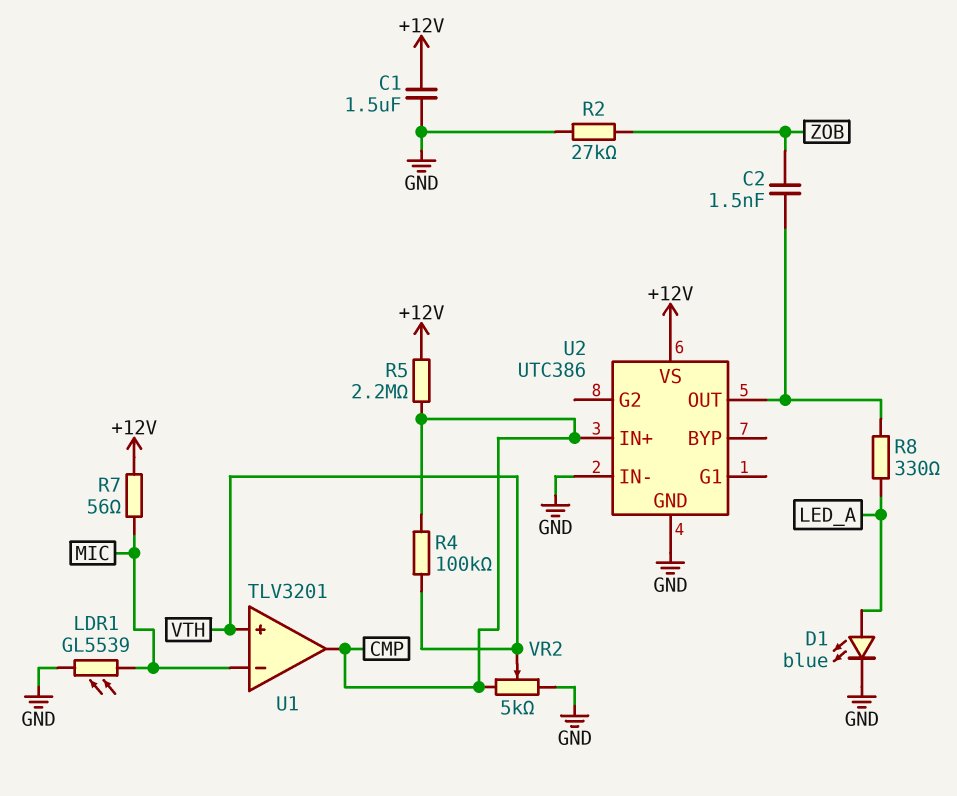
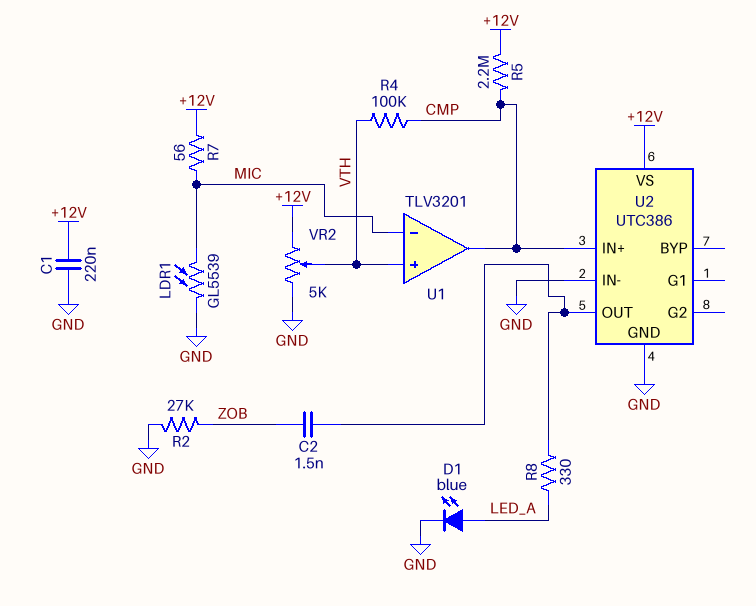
C1: 1.5uF (+12V, GND) -> 220nF (+12V, GND)
VR2: 5k (CMP, GND, wiper VTH) -> 5k (+12V, GND, wiper VTH)

